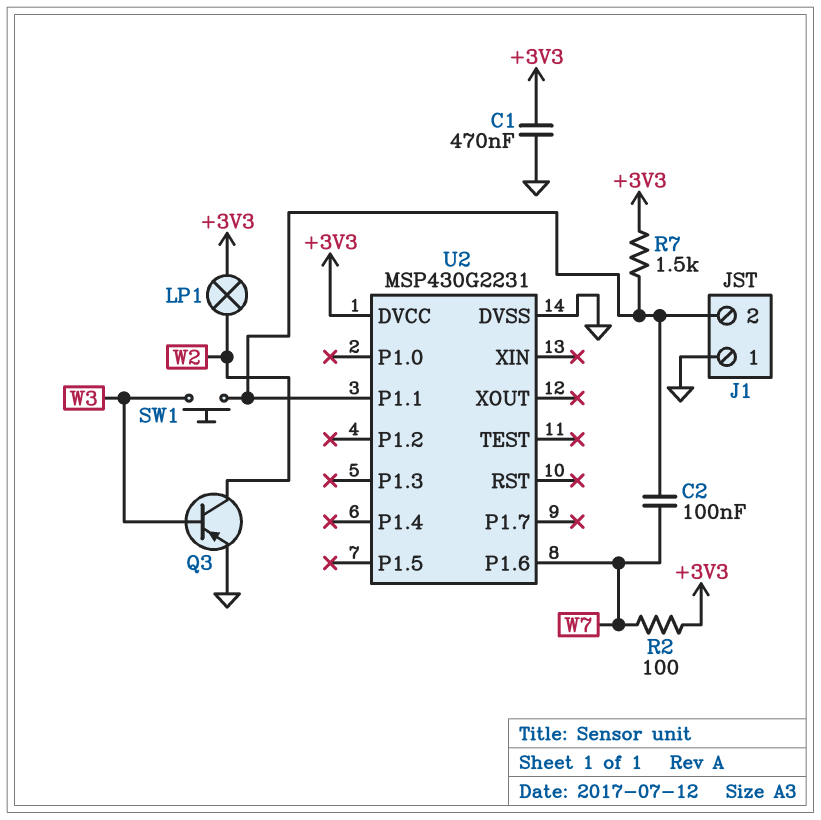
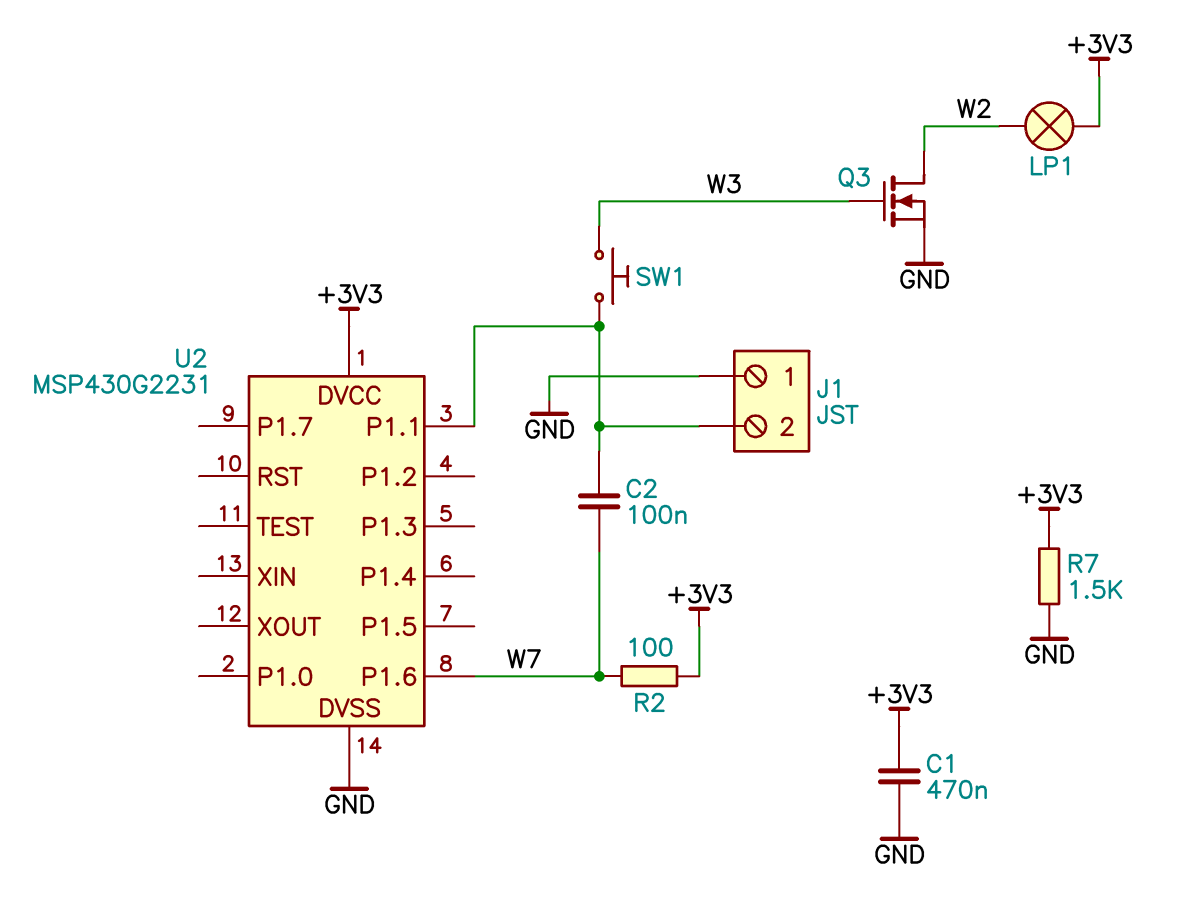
Q3: PNP (B W3, C W2, E GND) -> NMOS (G W3, D W2, S GND)
R7: 1.5k (+3V3, J1/2) -> 1.5k (+3V3, GND)

